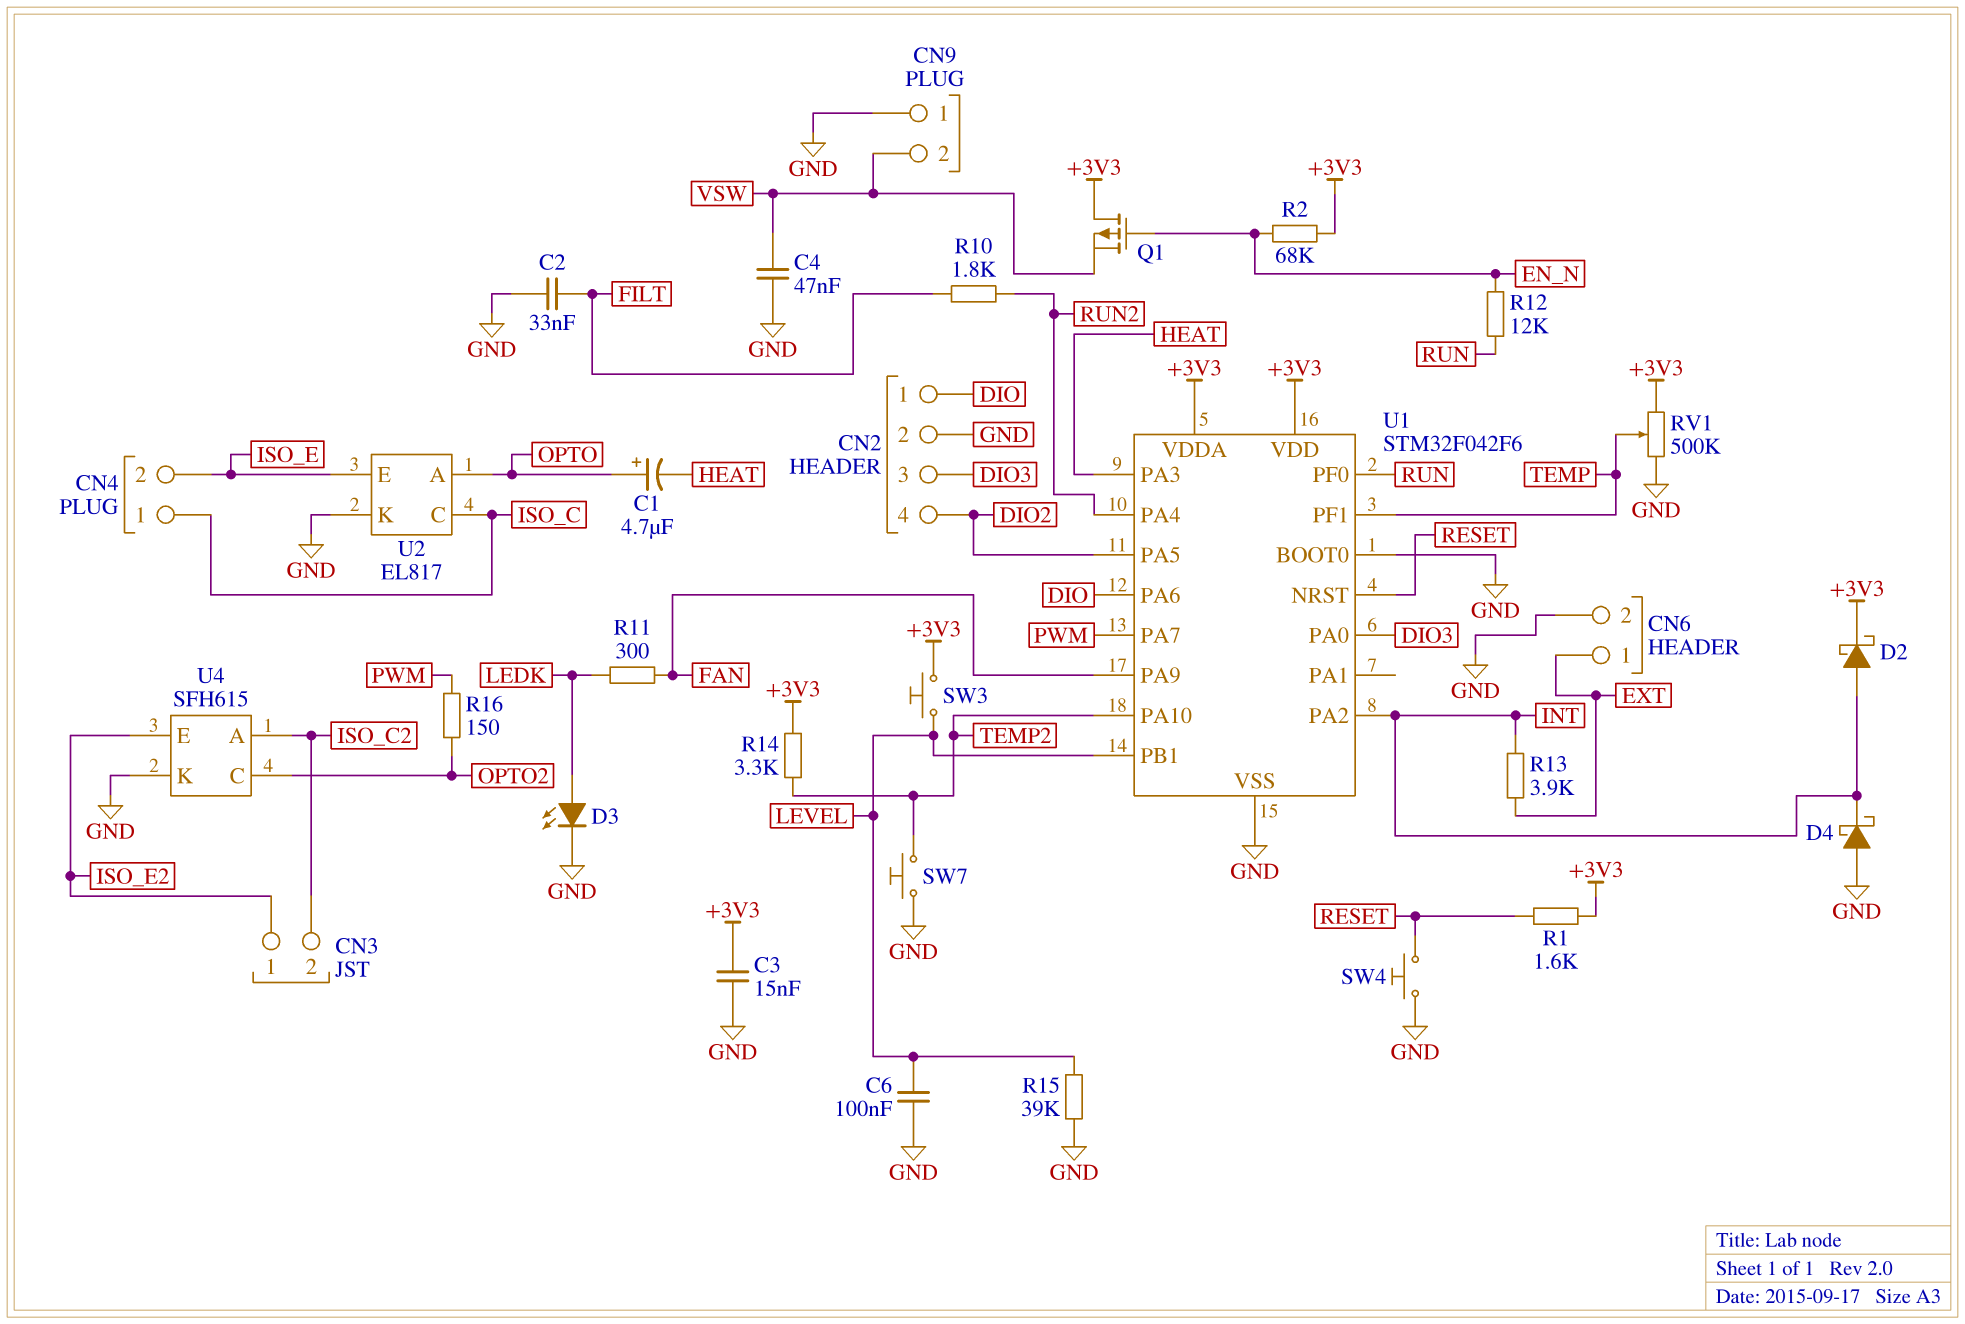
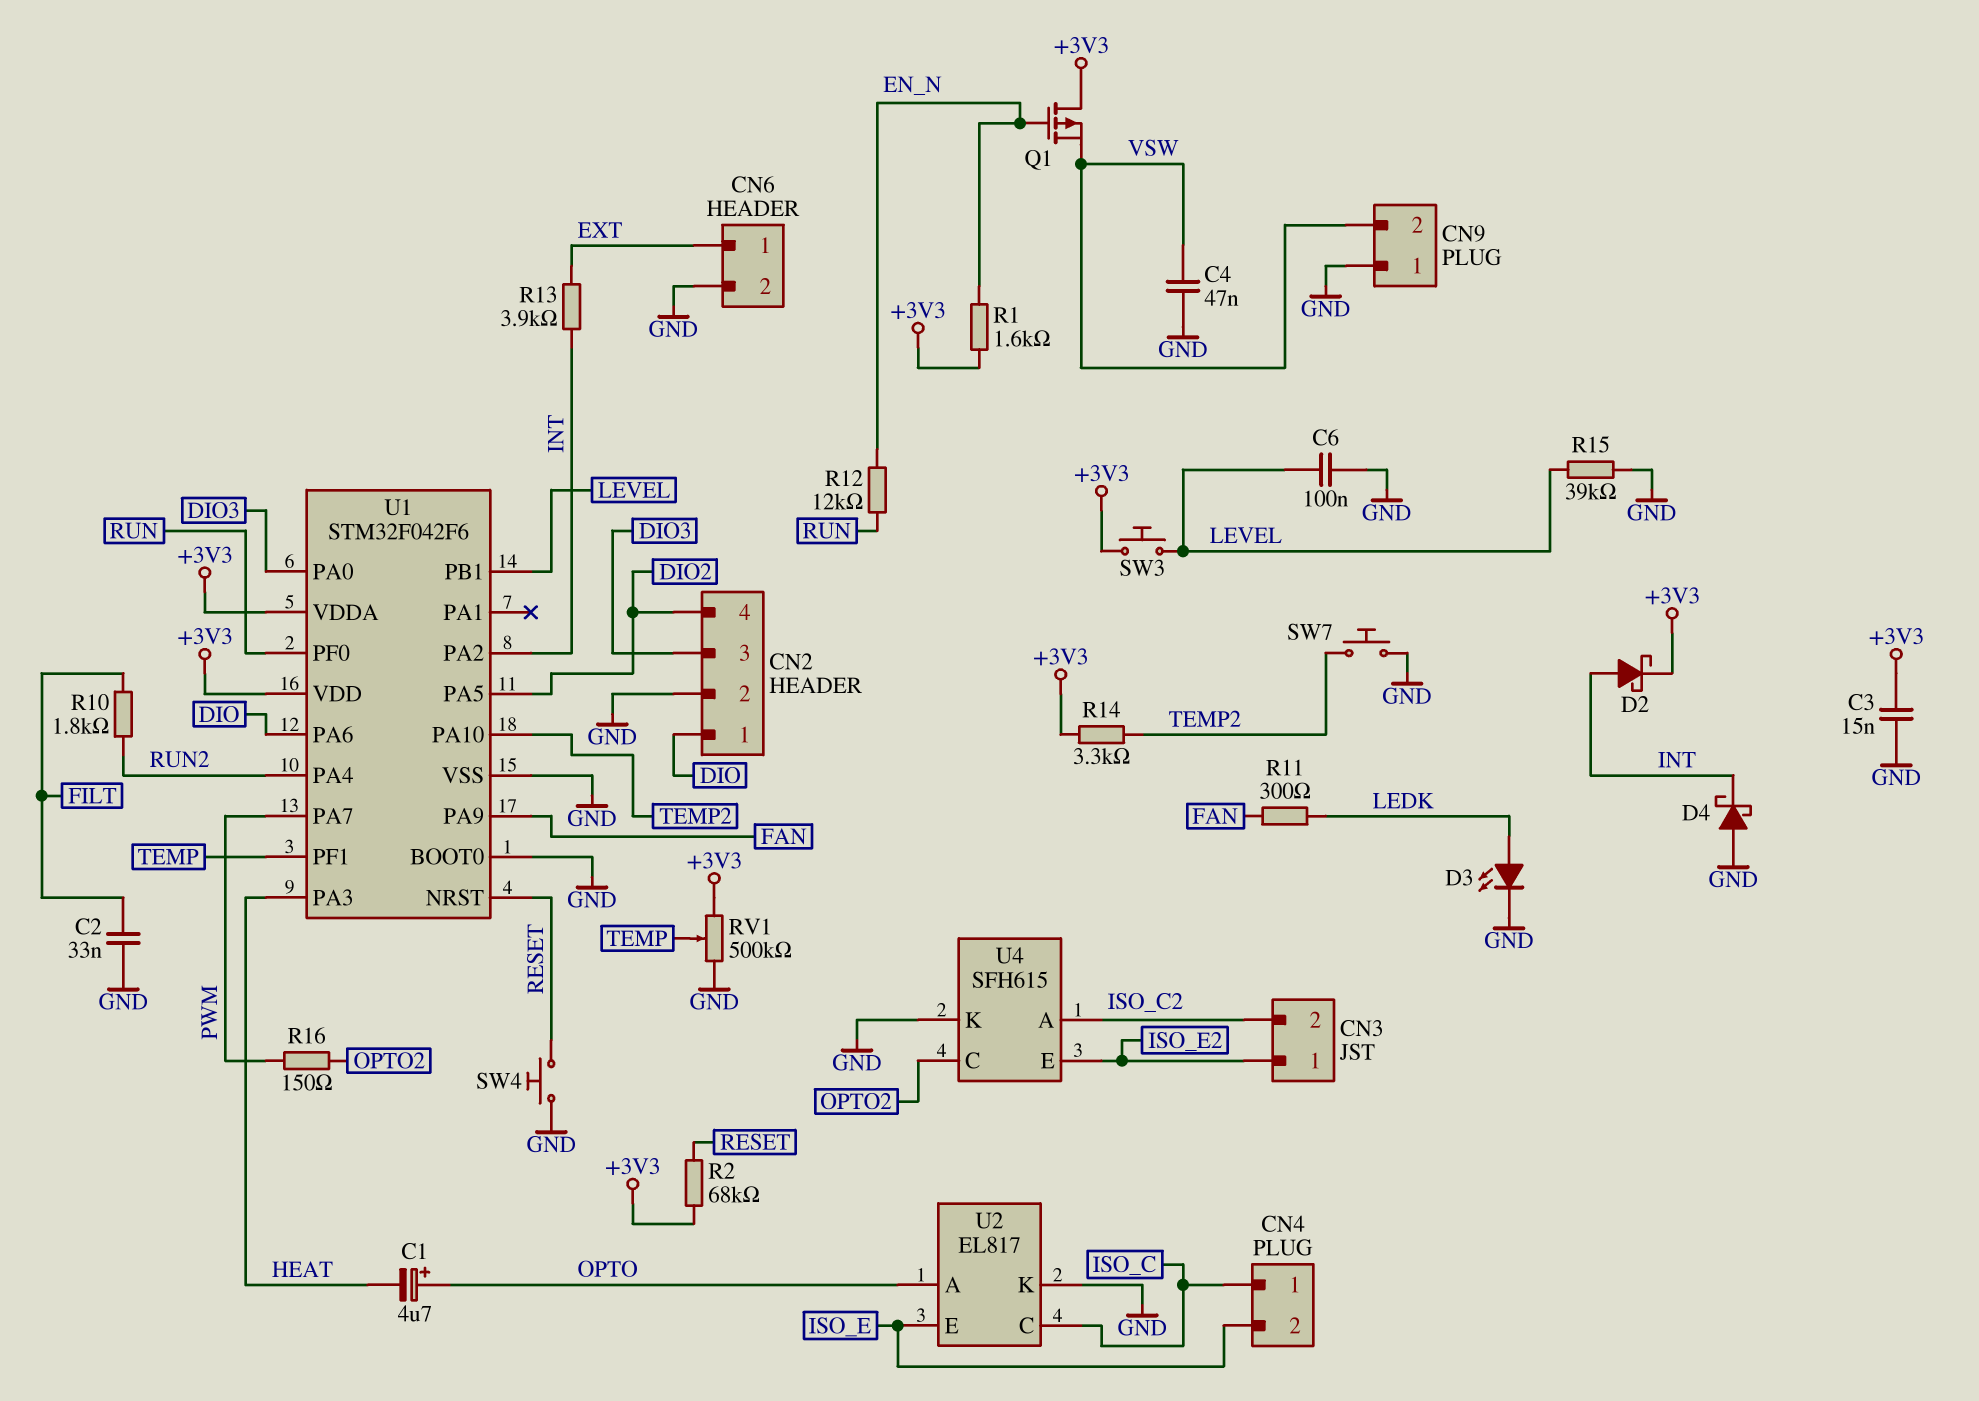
R1: 1.6k (+3V3, RESET) -> 1.6k (+3V3, EN_N)
R2: 68k (+3V3, EN_N) -> 68k (+3V3, RESET)

